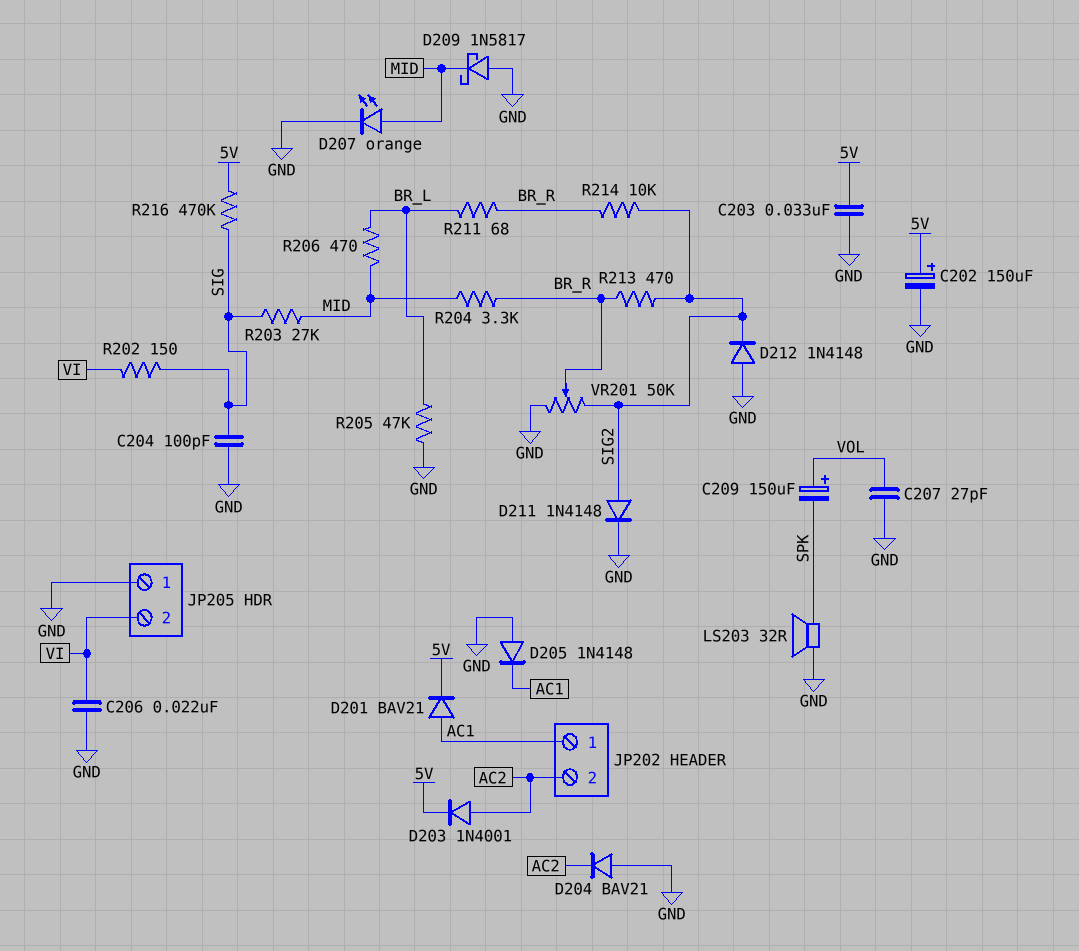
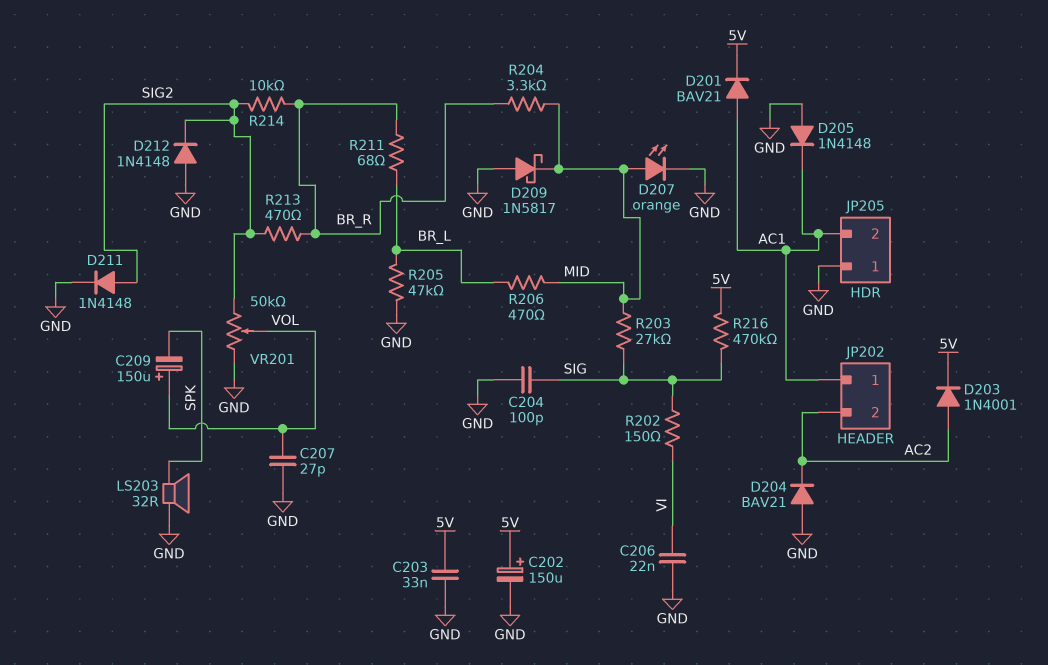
JP205 pin 2: VI -> AC1
VR201: 50k (GND, SIG2, wiper BR_R) -> 50k (GND, SIG2, wiper VOL)

